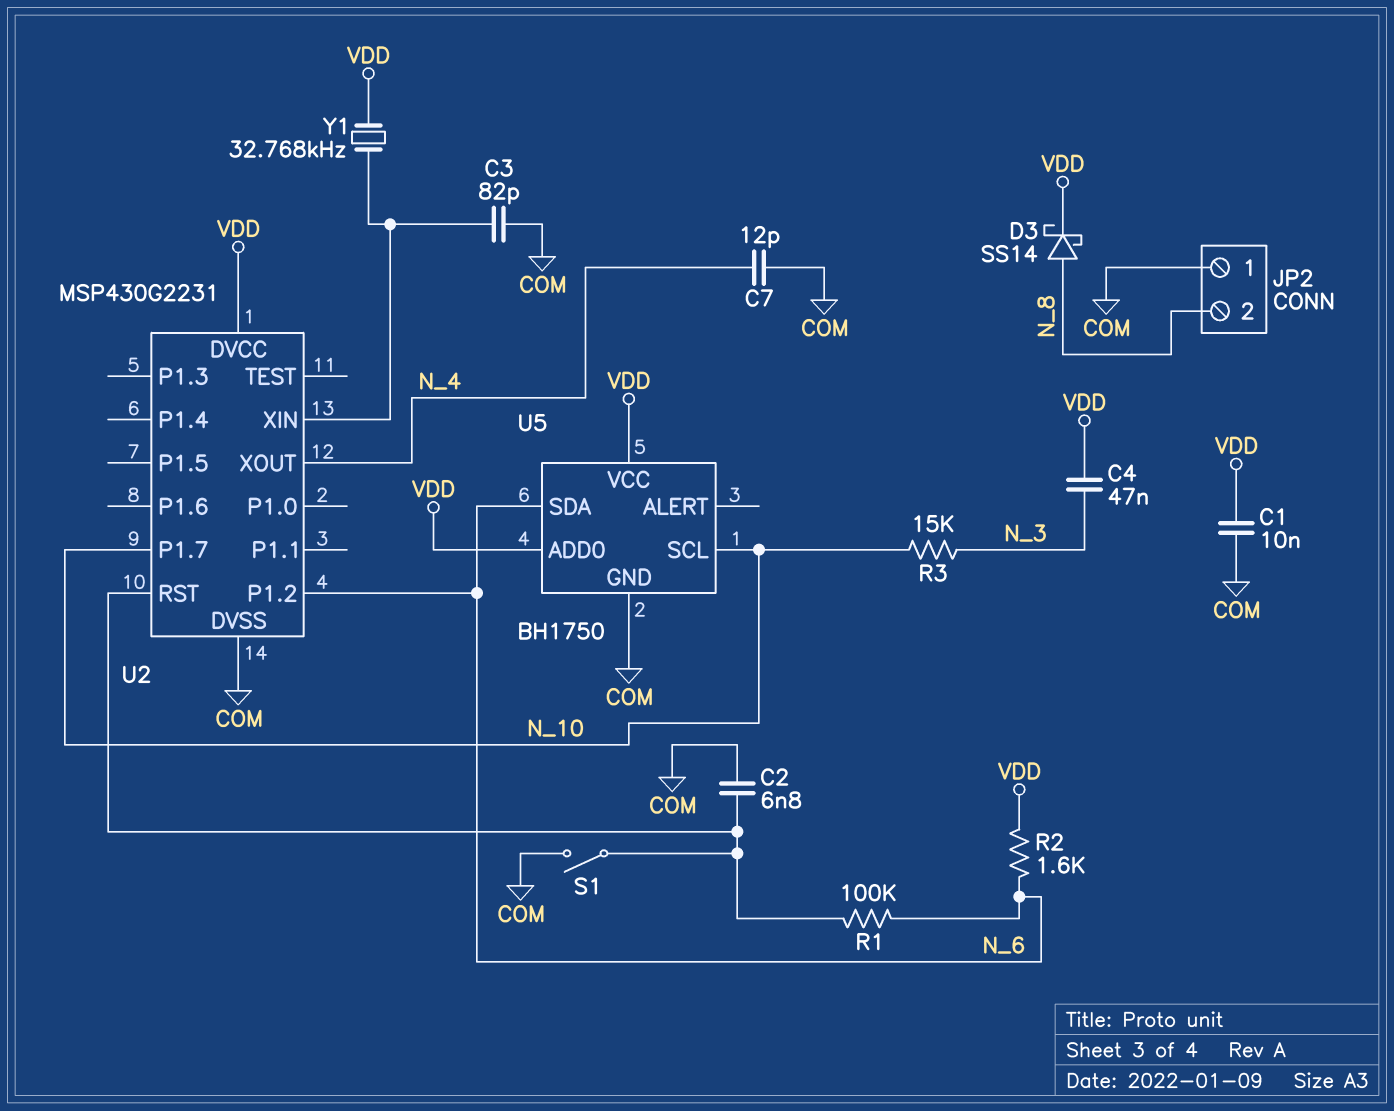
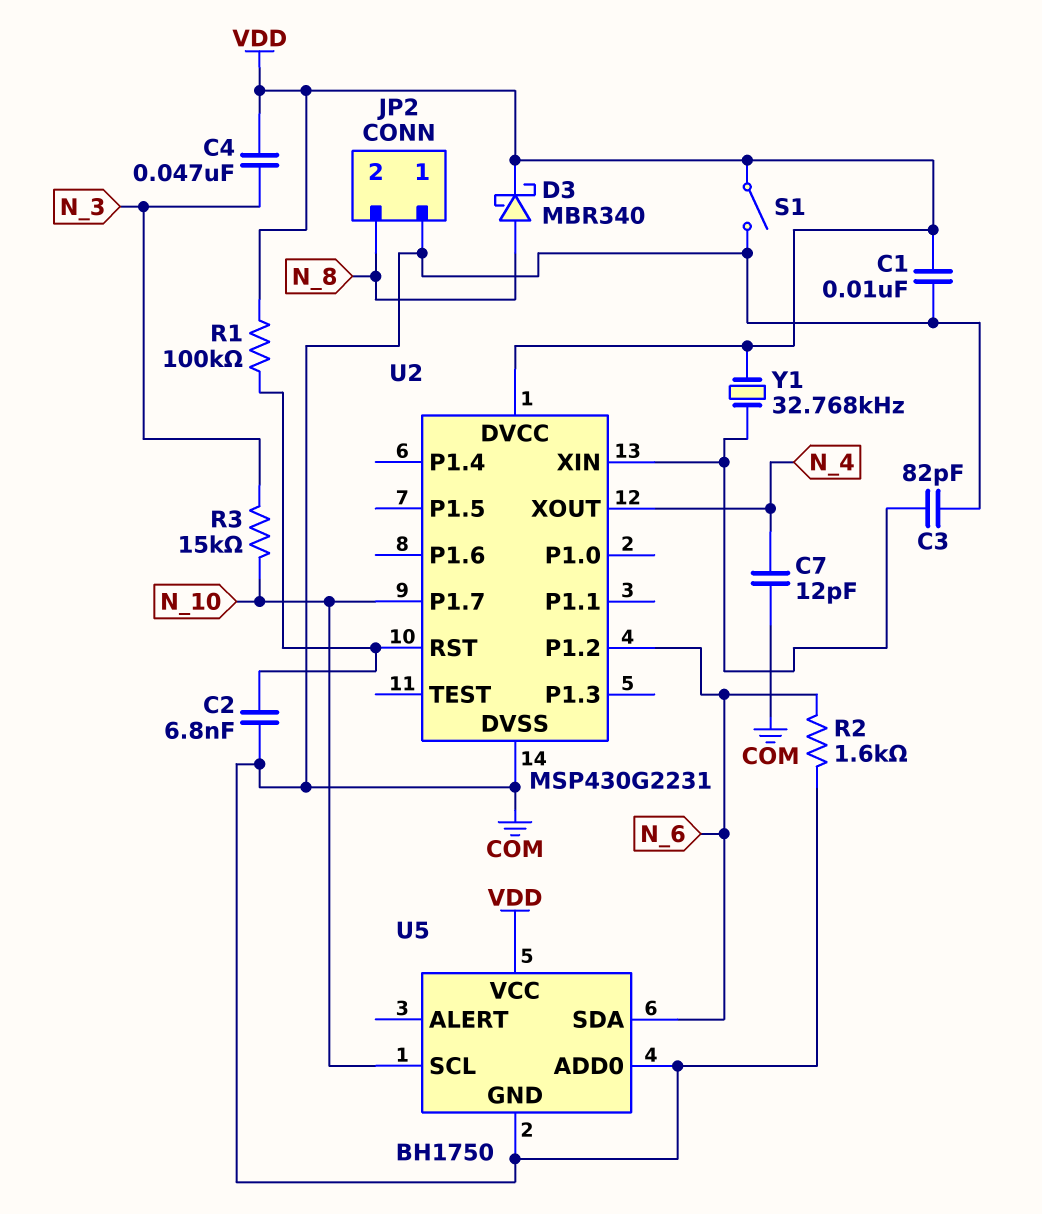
D3: schottky SS14 (A N_8, K VDD) -> schottky MBR340 (A N_8, K VDD)
R1: 100k (N_6, U2/RST) -> 100k (U2/RST, VDD)
R2: 1.6k (N_6, VDD) -> 1.6k (COM, N_6)
S1: switch (COM, U2/RST) -> switch (COM, VDD)
U5 pin ADD0: VDD -> COM

